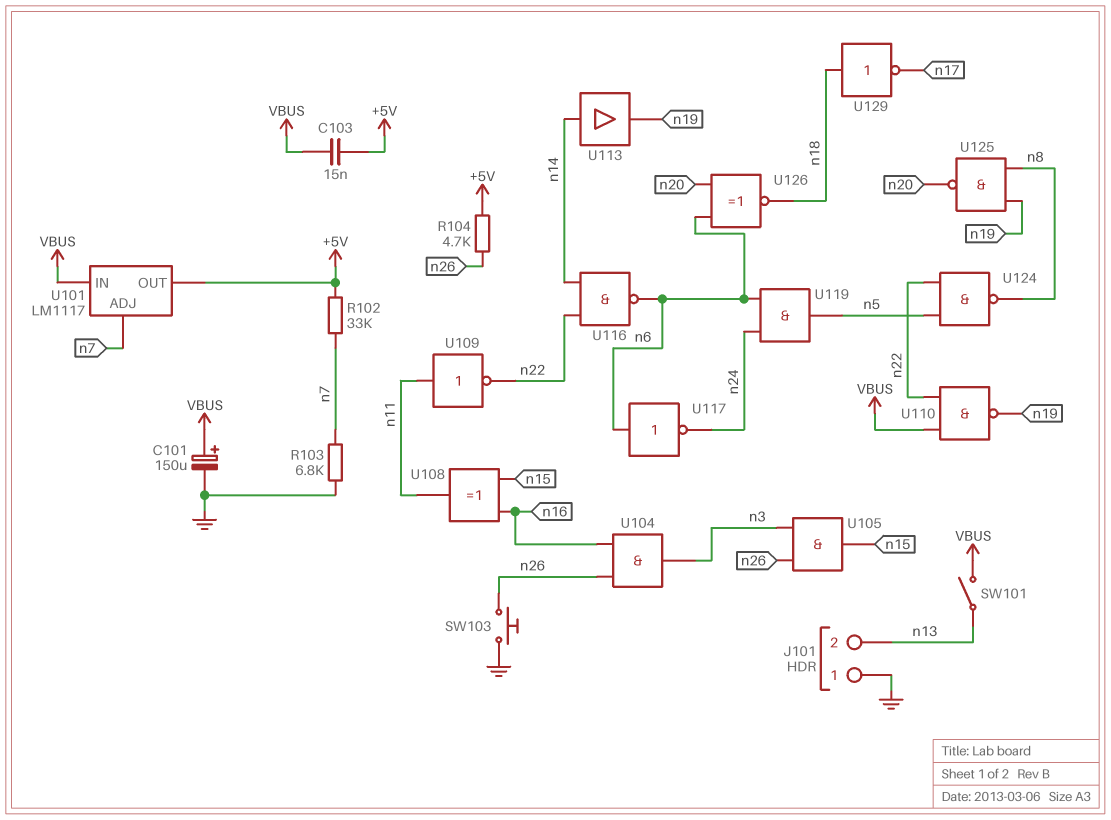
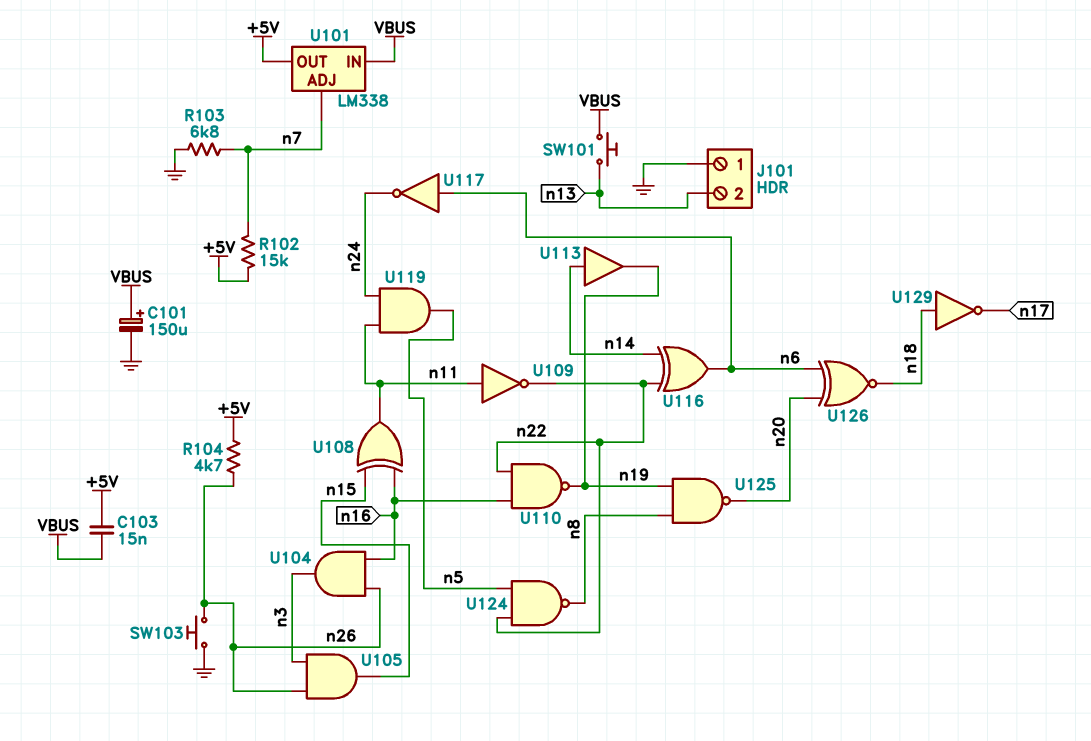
R102: 33k (+5V, n7) -> 15k (+5V, n7)
SW101: switch (VBUS, n13) -> button (VBUS, n13)
U101: LM1117 -> LM338
U110: NAND (in VBUS, in n22, out n19) -> NAND (in n16, in n22, out n19)
U116: NAND (in n14, in n22, out n6) -> XOR (in n14, in n22, out n6)
U119: AND (in n6, in n24, out n5) -> AND (in n11, in n24, out n5)

